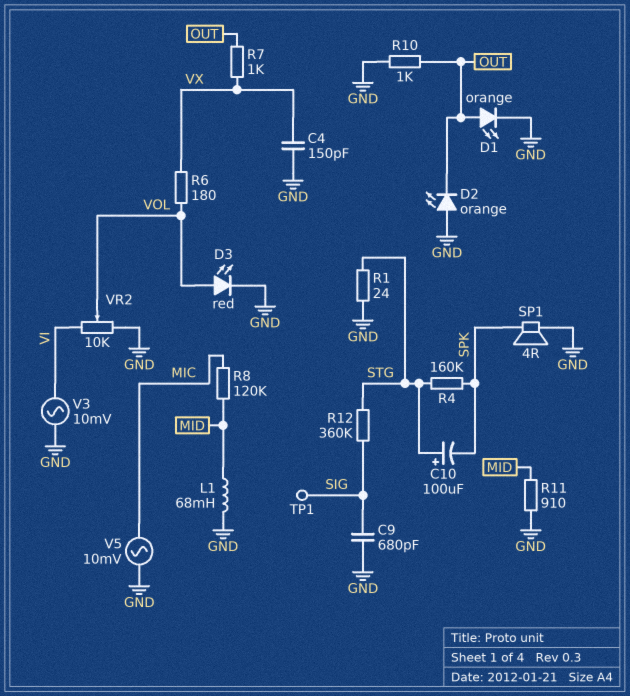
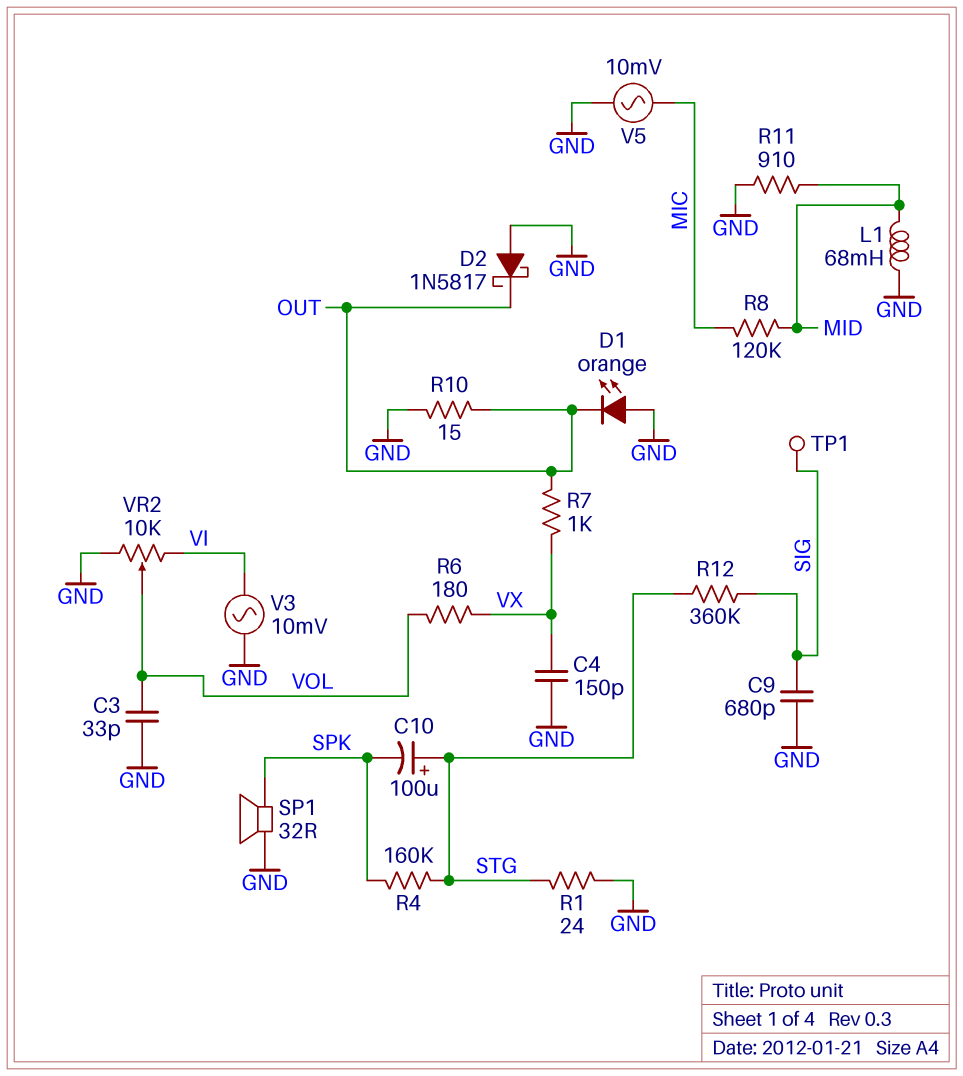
C3: none -> 33pF (GND, VOL)
D1: LED orange (A OUT, K GND) -> LED orange (A GND, K OUT)
D2: LED orange (A GND, K OUT) -> schottky 1N5817 (A GND, K OUT)
D3: LED red (A VOL, K GND) -> none
R10: 1k (GND, OUT) -> 15 (GND, OUT)
SP1: speaker 4R (GND, SPK) -> speaker 32R (GND, SPK)

